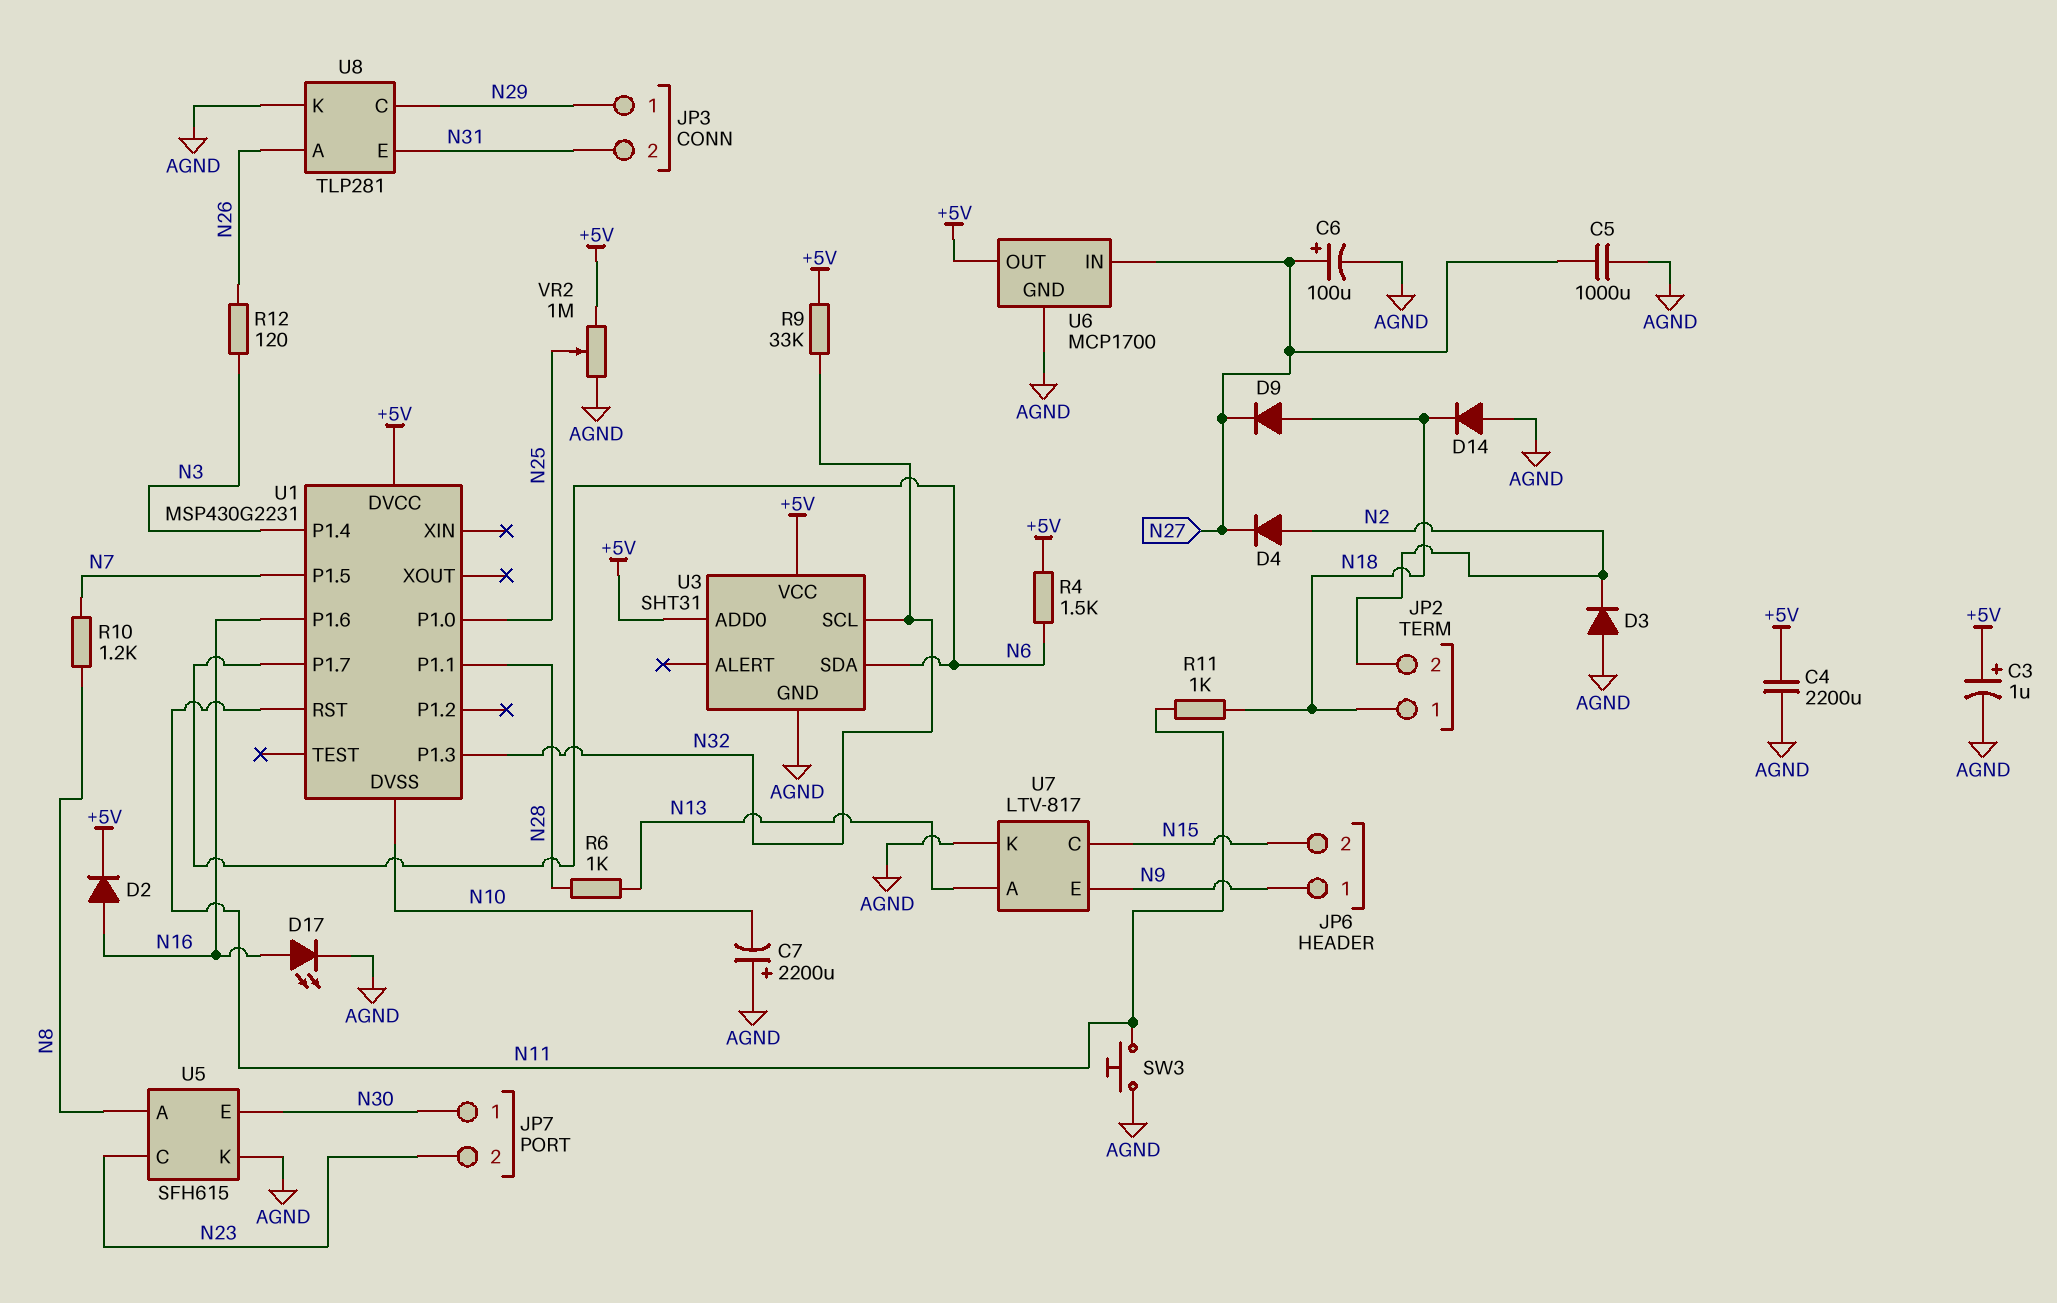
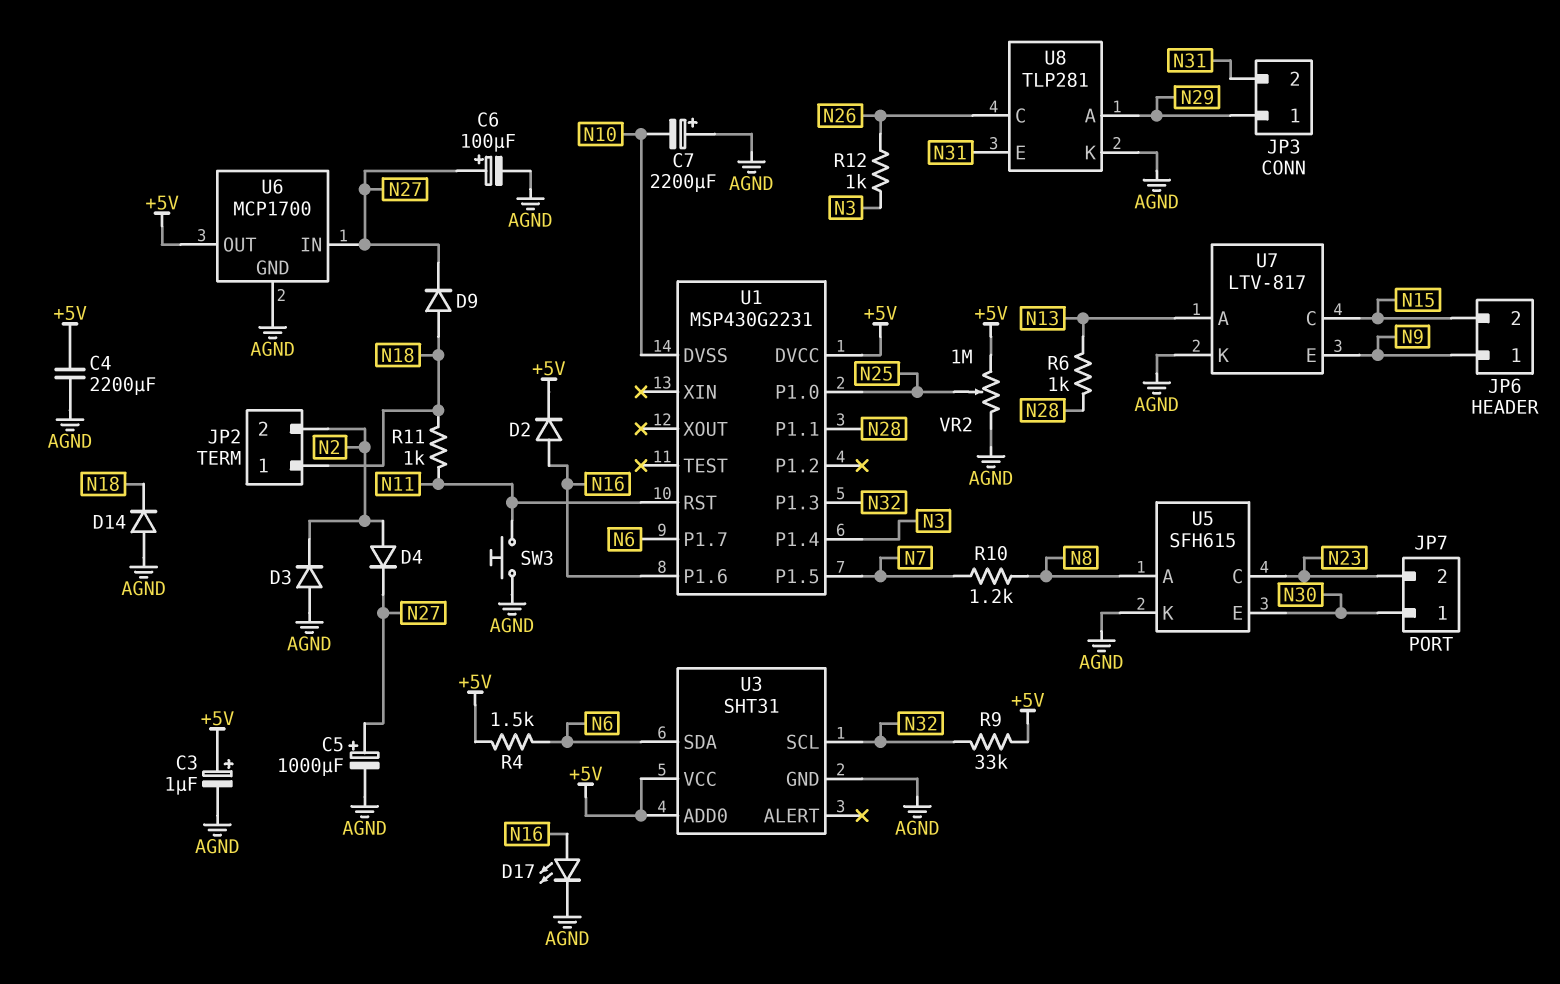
C5: 1000uF (AGND, N27) -> 1000uF (plus N27, minus AGND)
R12: 120 (N3, N26) -> 1k (N3, N26)
U8 pin A: N26 -> N29
U8 pin C: N29 -> N26

